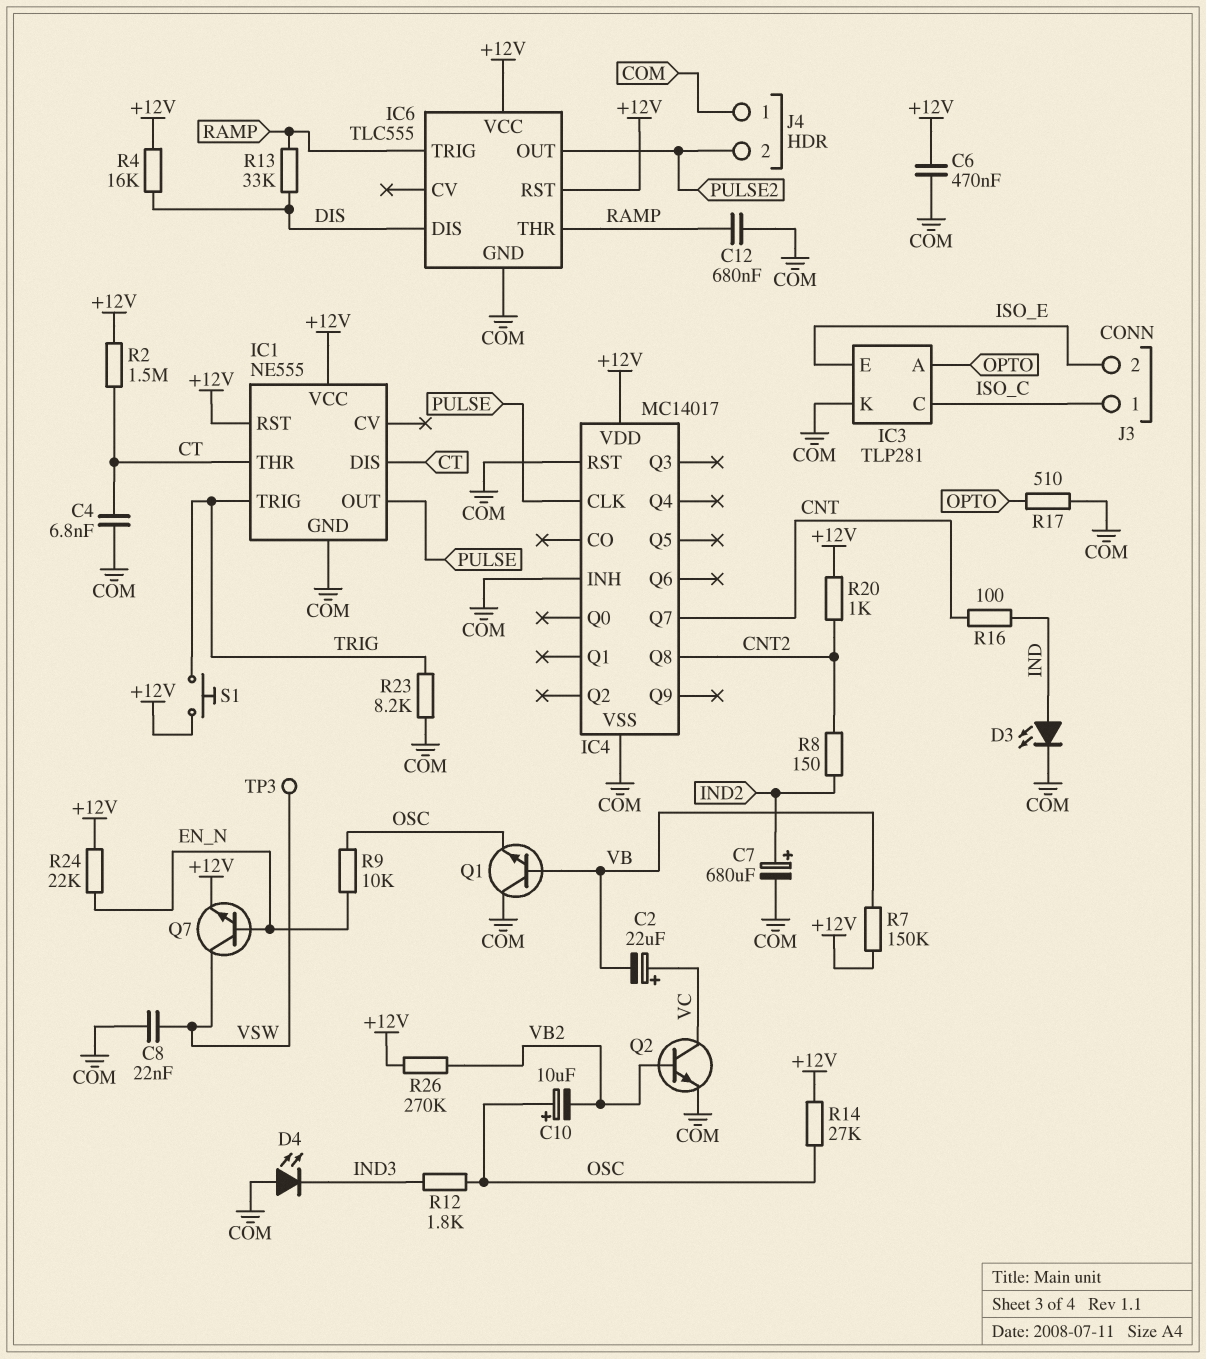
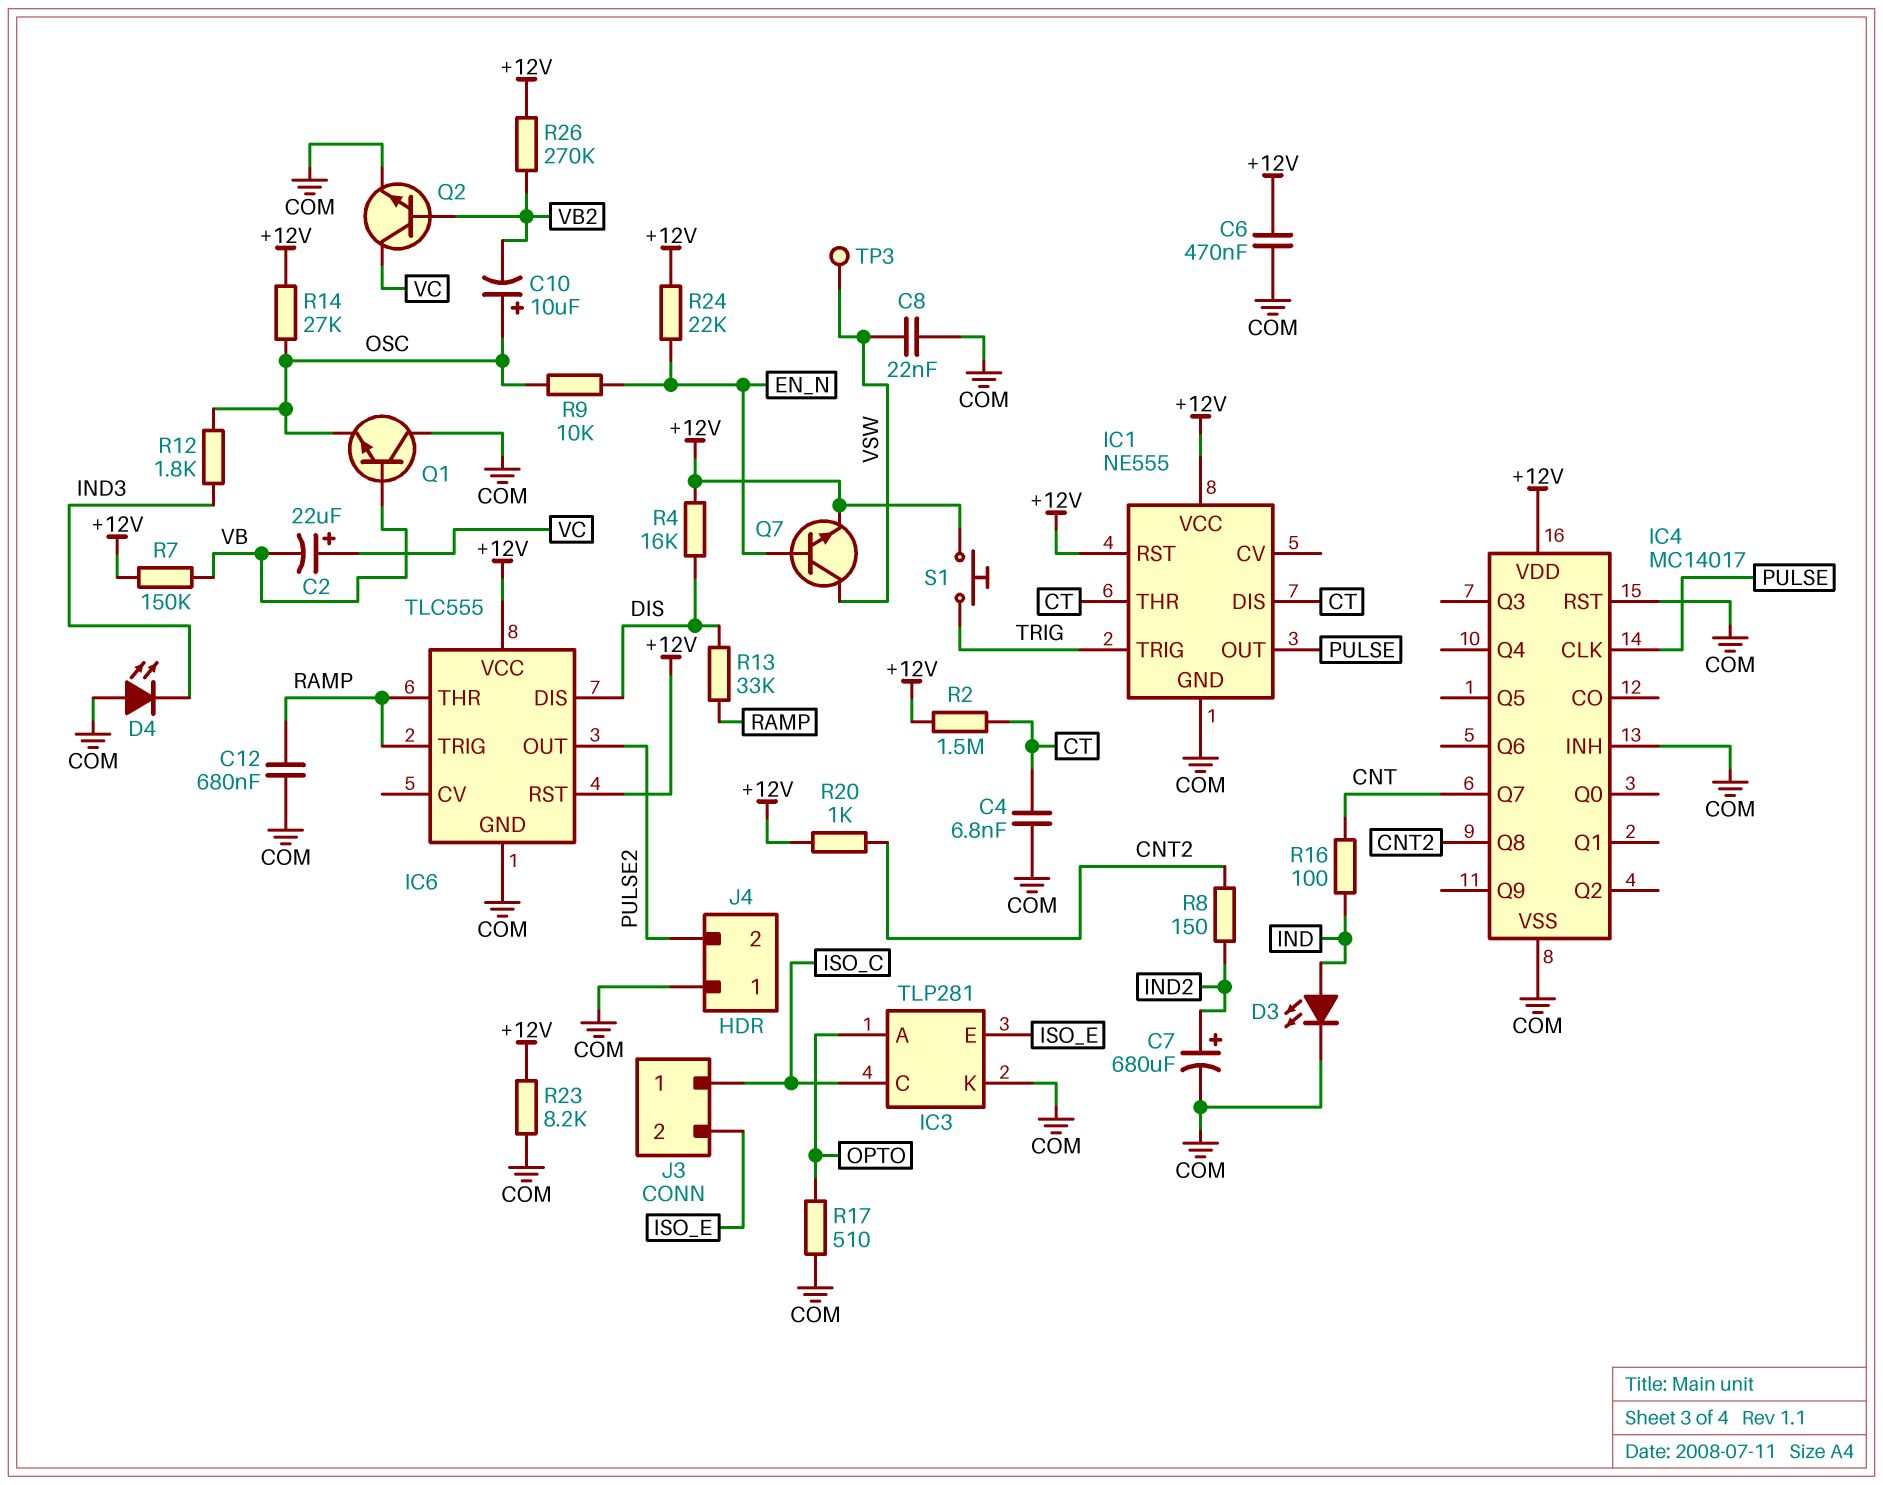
R23: 8.2k (COM, TRIG) -> 8.2k (+12V, COM)

